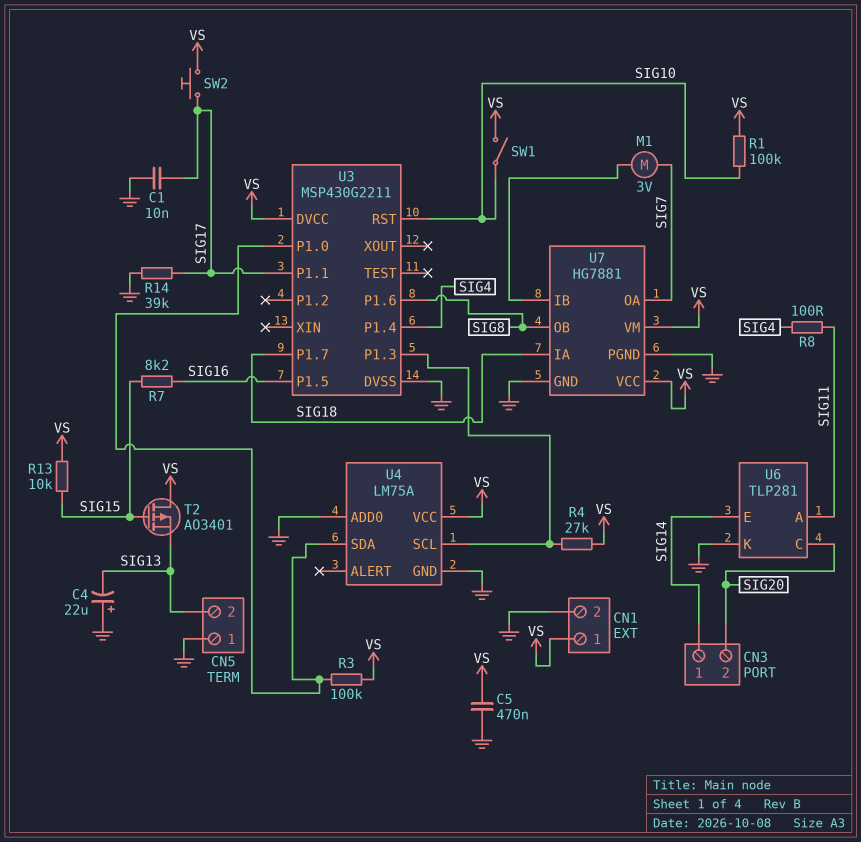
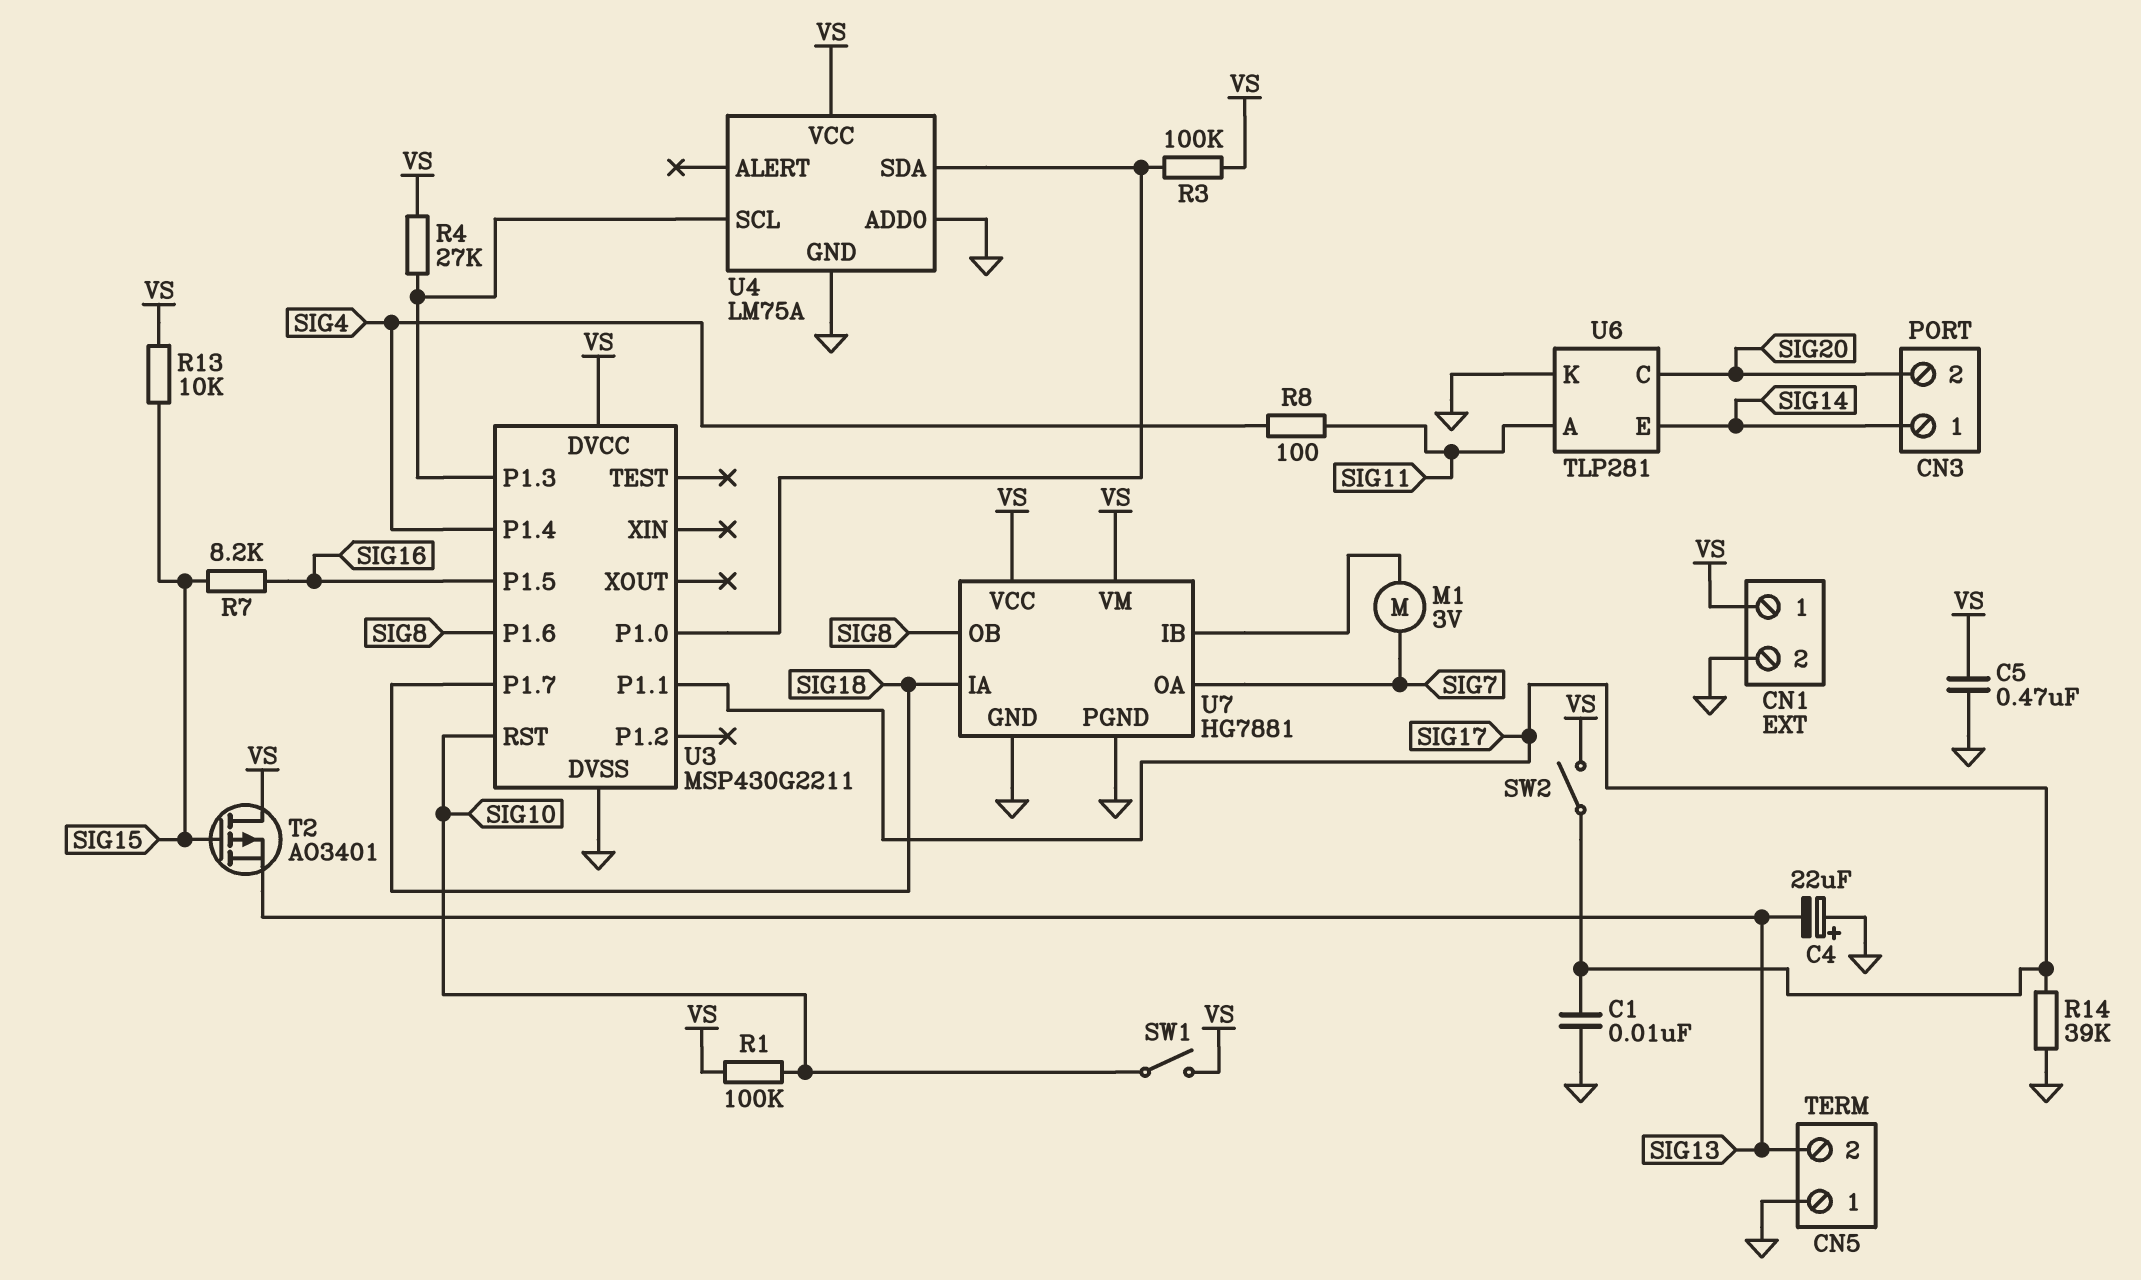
SW2: button (SIG17, VS) -> switch (SIG17, VS)

